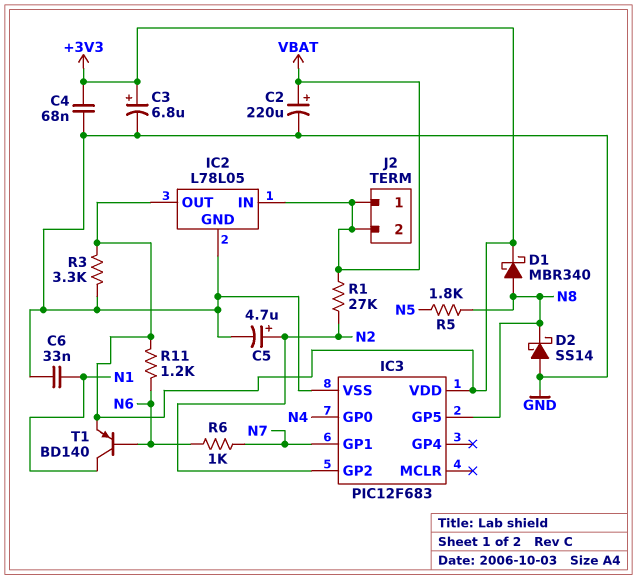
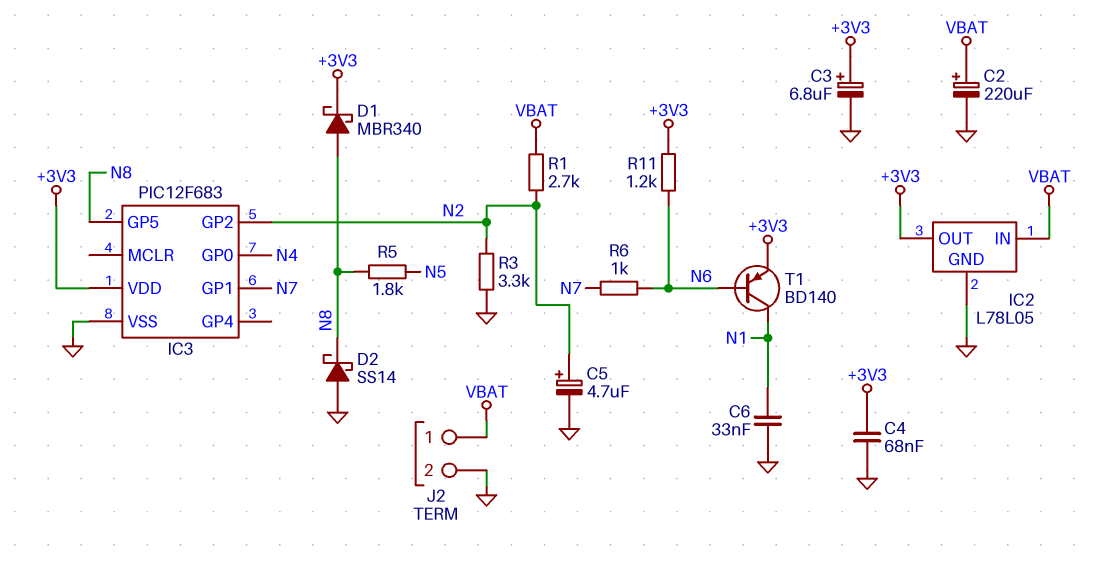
J2 pin 2: VBAT -> GND
R1: 27k (N2, VBAT) -> 2.7k (N2, VBAT)
R3: 3.3k (+3V3, GND) -> 3.3k (GND, N2)

